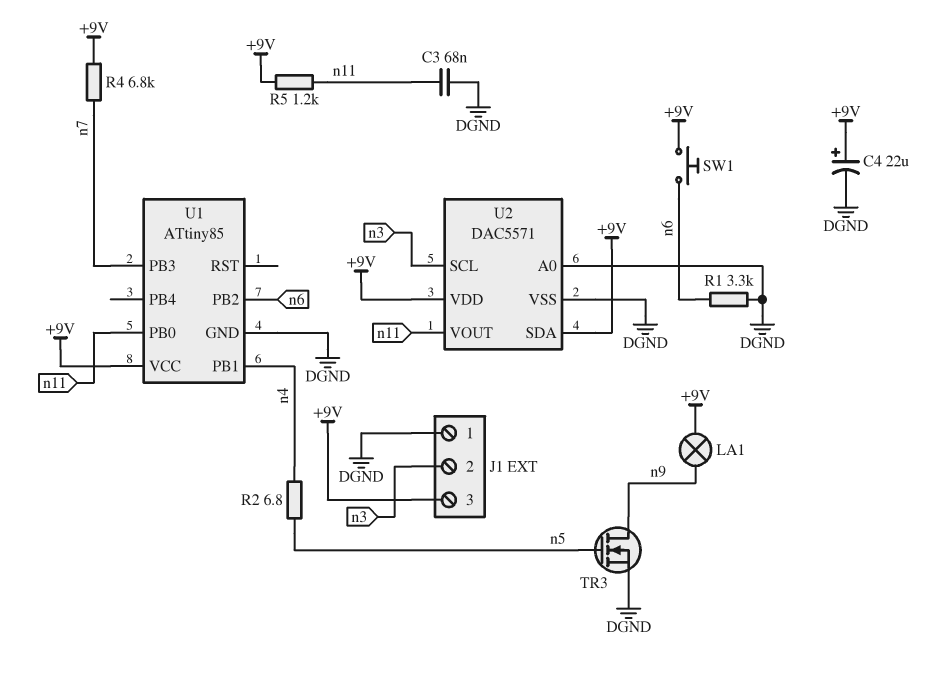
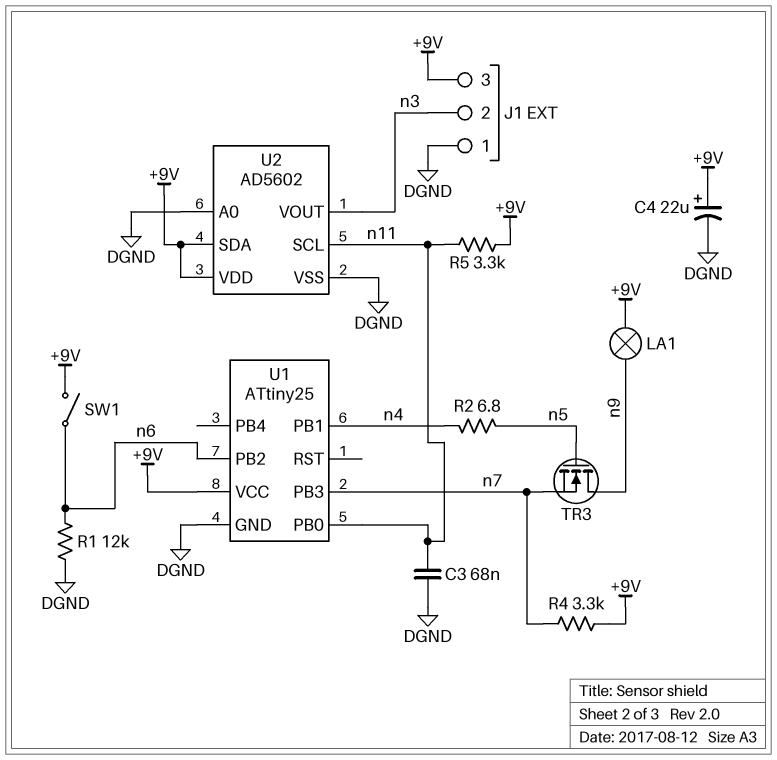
R1: 3.3k (DGND, n6) -> 12k (DGND, n6)
R4: 6.8k (+9V, n7) -> 3.3k (+9V, n7)
R5: 1.2k (+9V, n11) -> 3.3k (+9V, n11)
SW1: button (+9V, n6) -> switch (+9V, n6)
TR3: NMOS (G n5, D n9, S DGND) -> NMOS (G n5, D n9, S n7)
U1: ATtiny85 -> ATtiny25
U2: DAC5571 -> AD5602
U2 pin SCL: n3 -> n11
U2 pin VOUT: n11 -> n3

